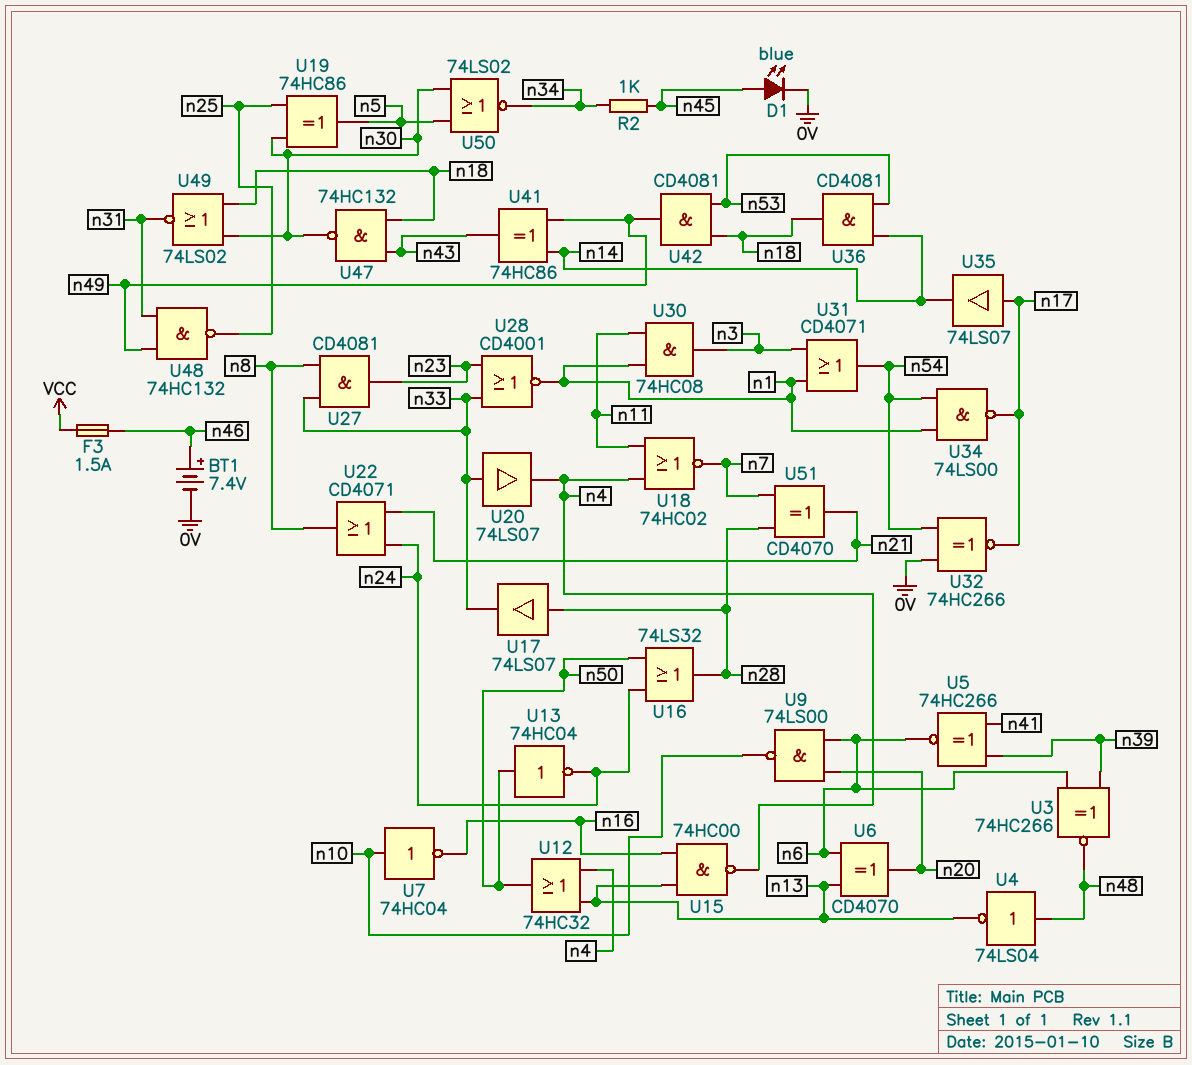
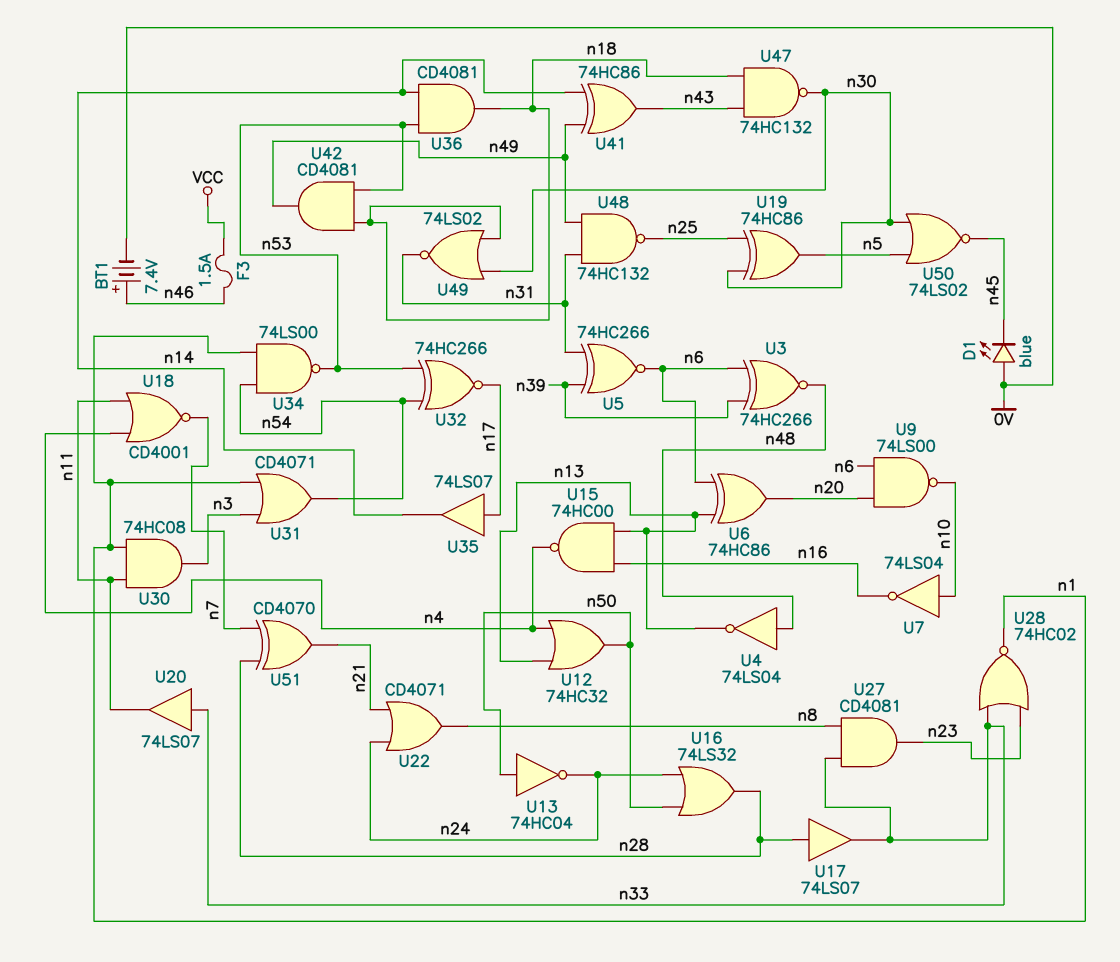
D1: LED blue (A n45, K 0V) -> LED blue (A 0V, K n45)
R2: 1k (n34, n45) -> none
U5: XNOR 74HC266 (in n39, in n41, out n6) -> XNOR 74HC266 (in n31, in n39, out n6)
U6: XOR CD4070 (in n6, in n13, out n20) -> XOR 74HC86 (in n6, in n13, out n20)
U7: NOT 74HC04 (in n10, out n16) -> NOT 74LS04 (in n10, out n16)
U18: NOR 74HC02 (in n4, in n11, out n7) -> NOR CD4001 (in n4, in n11, out n7)
U20: buffer 74LS07 (in n33, out n4) -> buffer 74LS07 (in n33, out n11)
U28: NOR CD4001 (in n23, in n33, out n1) -> NOR 74HC02 (in n23, in n33, out n1)
U32: XNOR 74HC266 (in 0V, in n54, out n17) -> XNOR 74HC266 (in n53, in n54, out n17)
U34: NAND 74LS00 (in n1, in n54, out n17) -> NAND 74LS00 (in n1, in n54, out n53)
U50: NOR 74LS02 (in n5, in n30, out n34) -> NOR 74LS02 (in n5, in n30, out n45)

